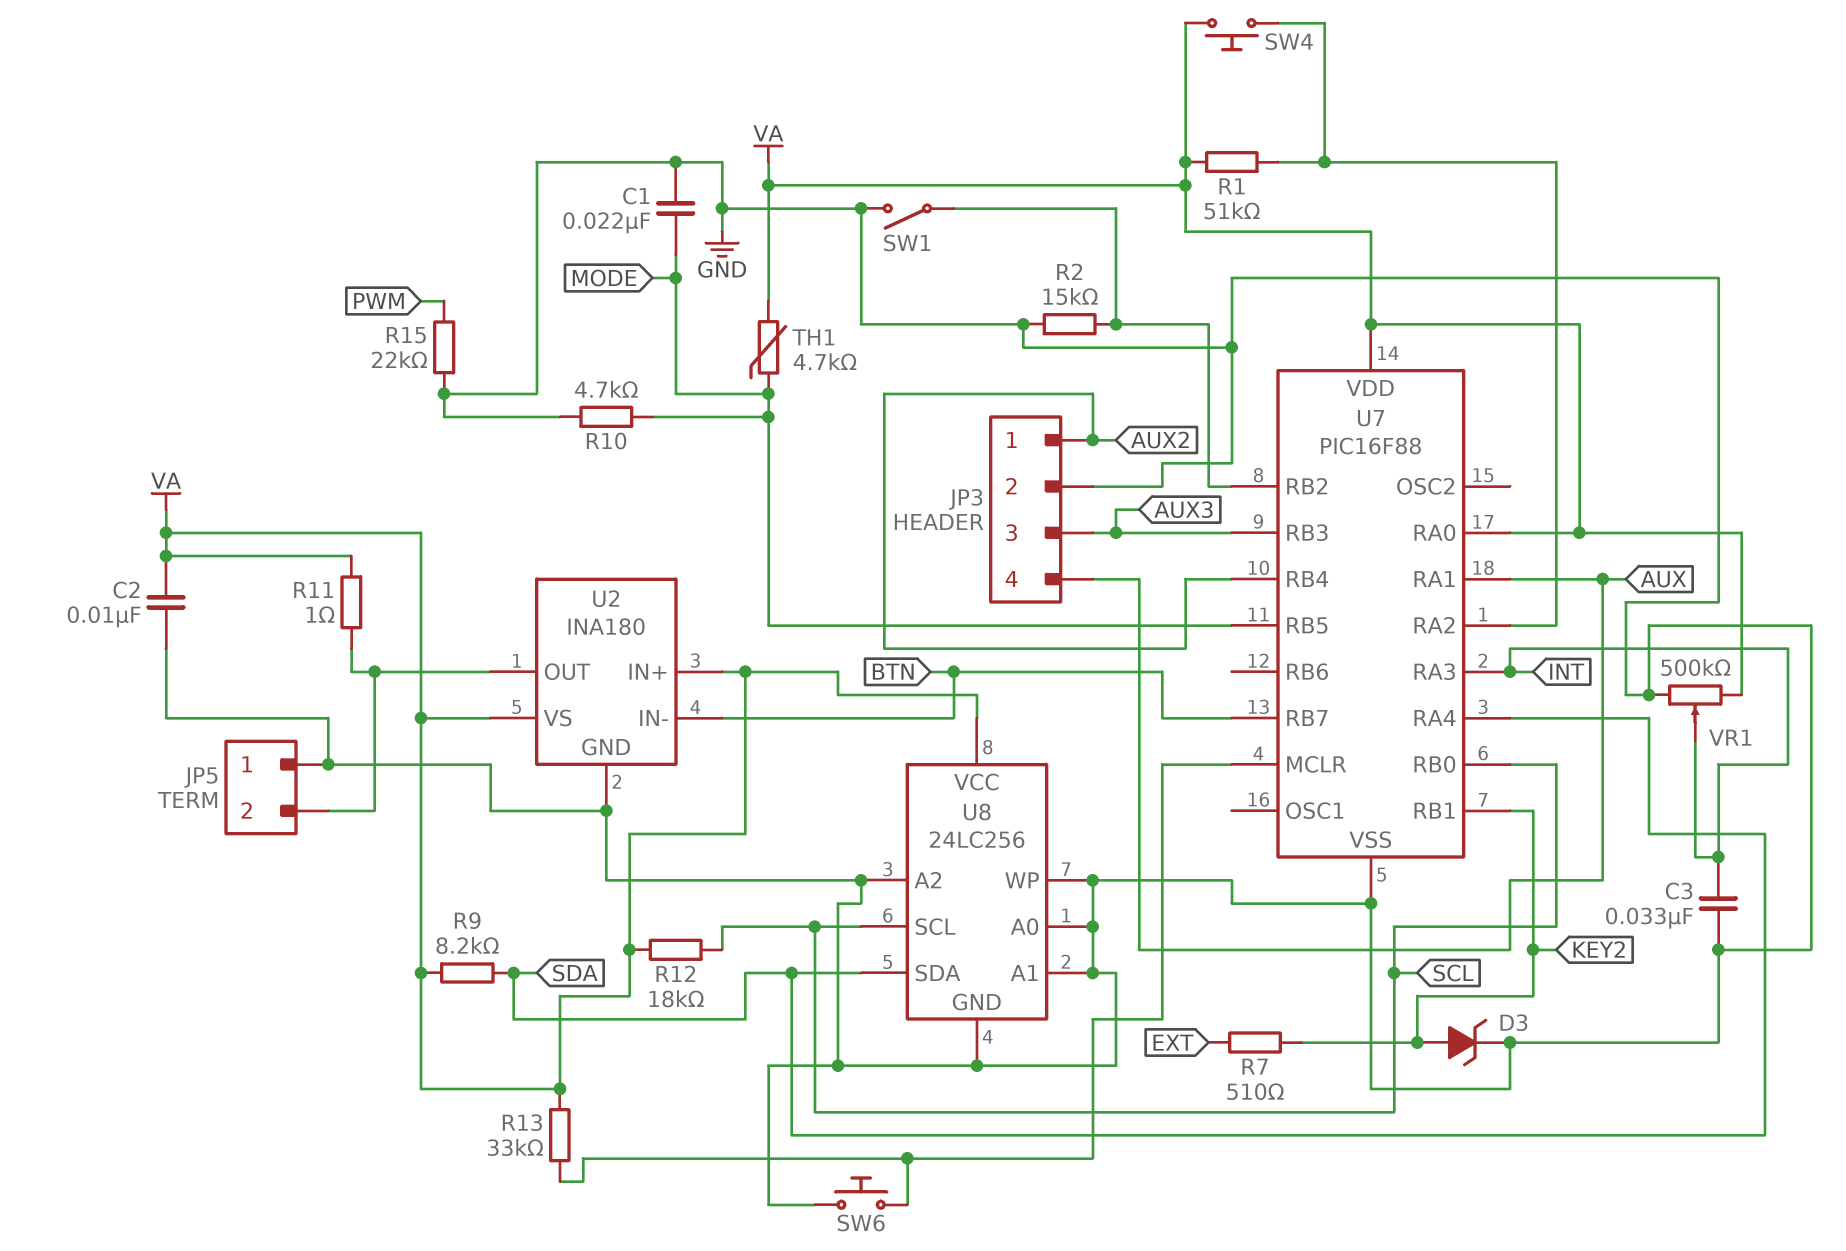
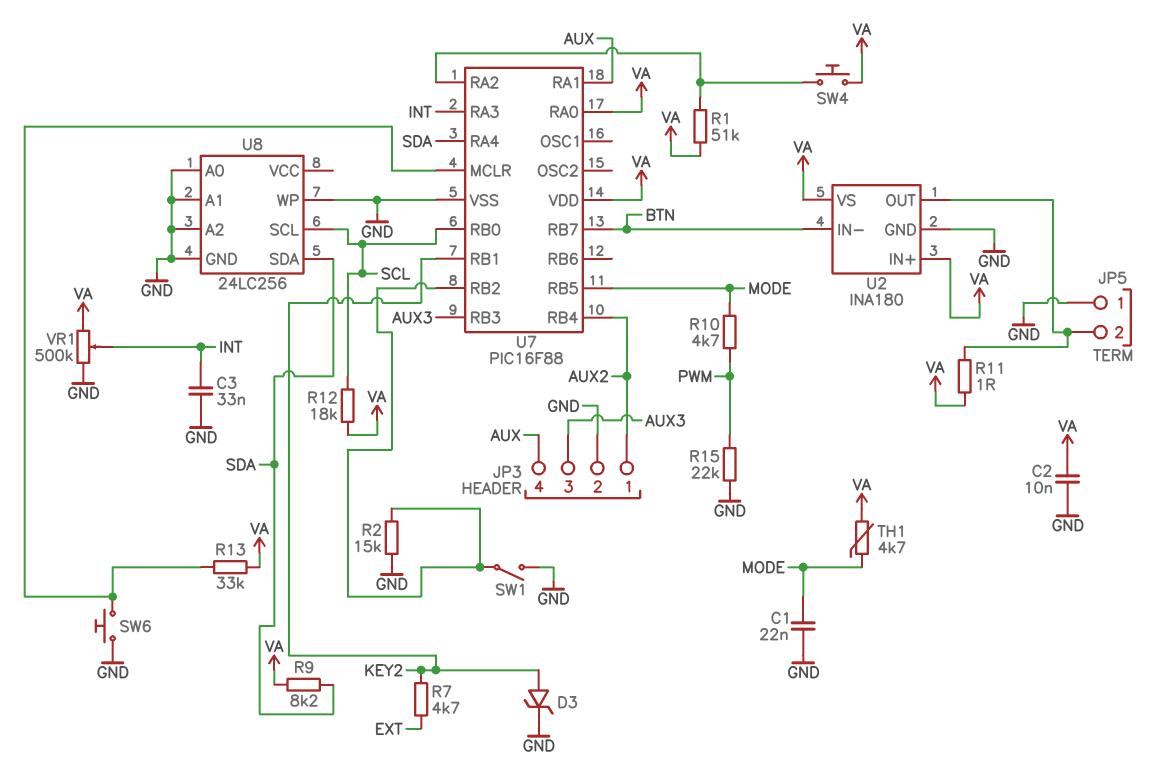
R7: 510 (EXT, KEY2) -> 4.7k (EXT, KEY2)
R10: 4.7k (GND, MODE) -> 4.7k (MODE, PWM)
U8 pin VCC: VA -> none

